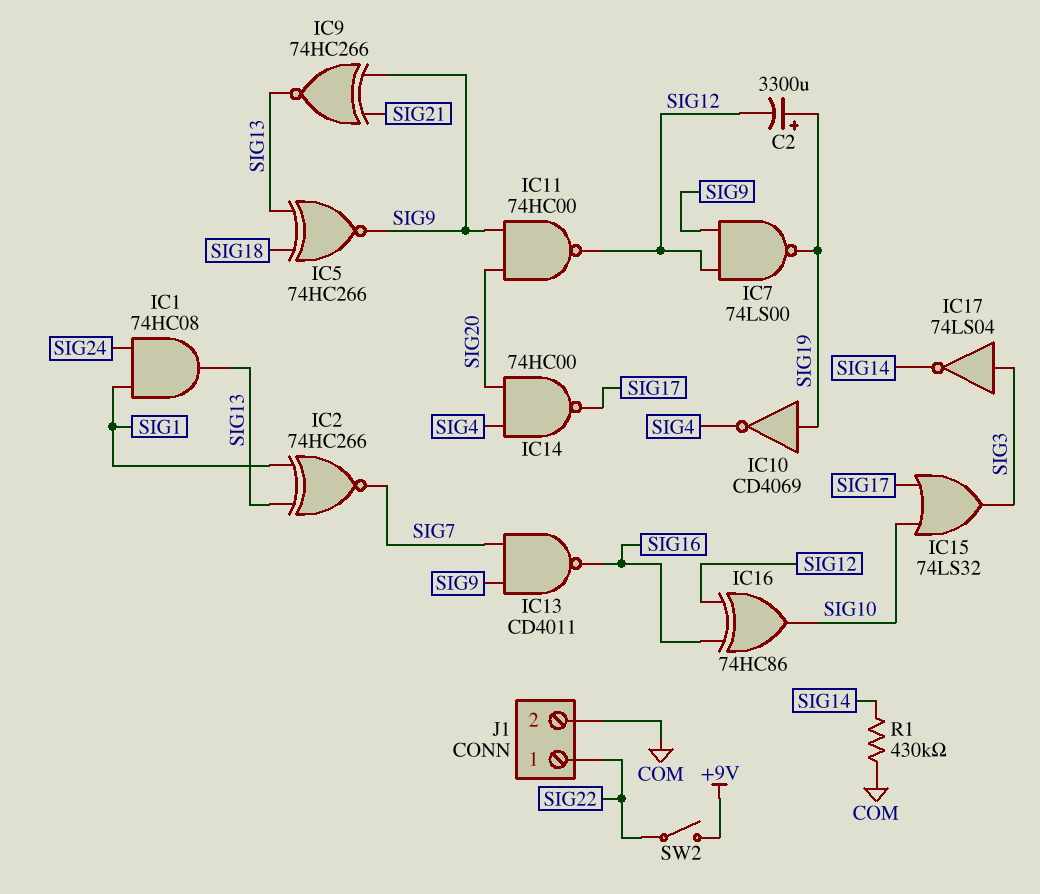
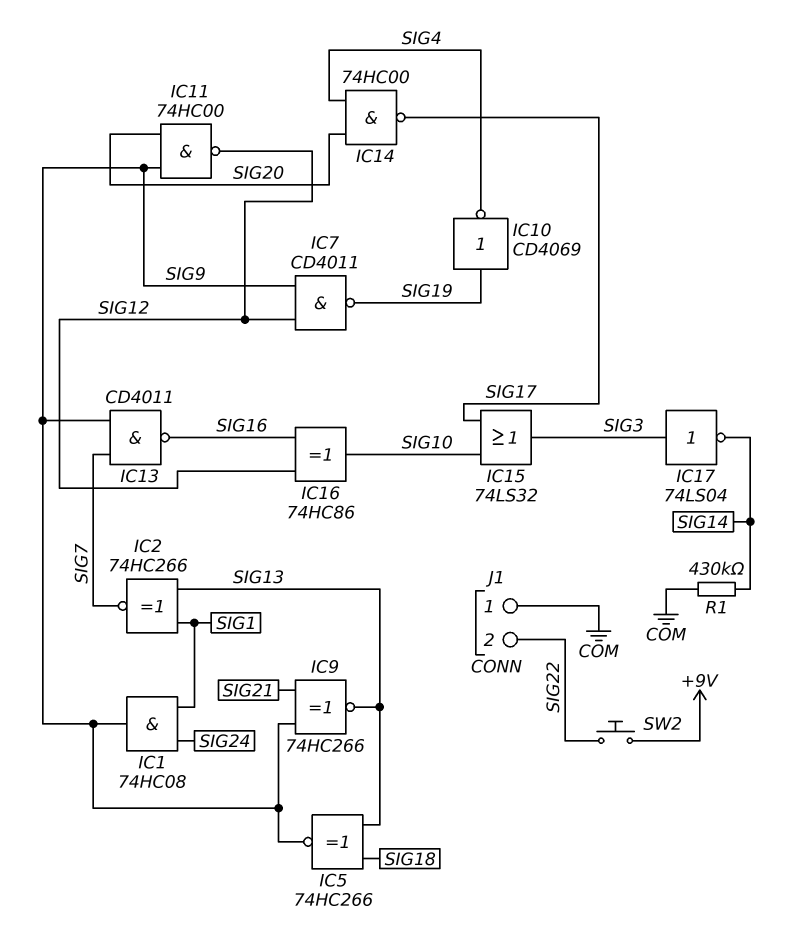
C2: 3300uF (plus SIG19, minus SIG12) -> none
IC1: AND 74HC08 (in SIG1, in SIG24, out SIG13) -> AND 74HC08 (in SIG1, in SIG24, out SIG9)
IC7: NAND 74LS00 (in SIG9, in SIG12, out SIG19) -> NAND CD4011 (in SIG9, in SIG12, out SIG19)
J1 pin 1: SIG22 -> COM
J1 pin 2: COM -> SIG22
SW2: switch (+9V, SIG22) -> button (+9V, SIG22)

